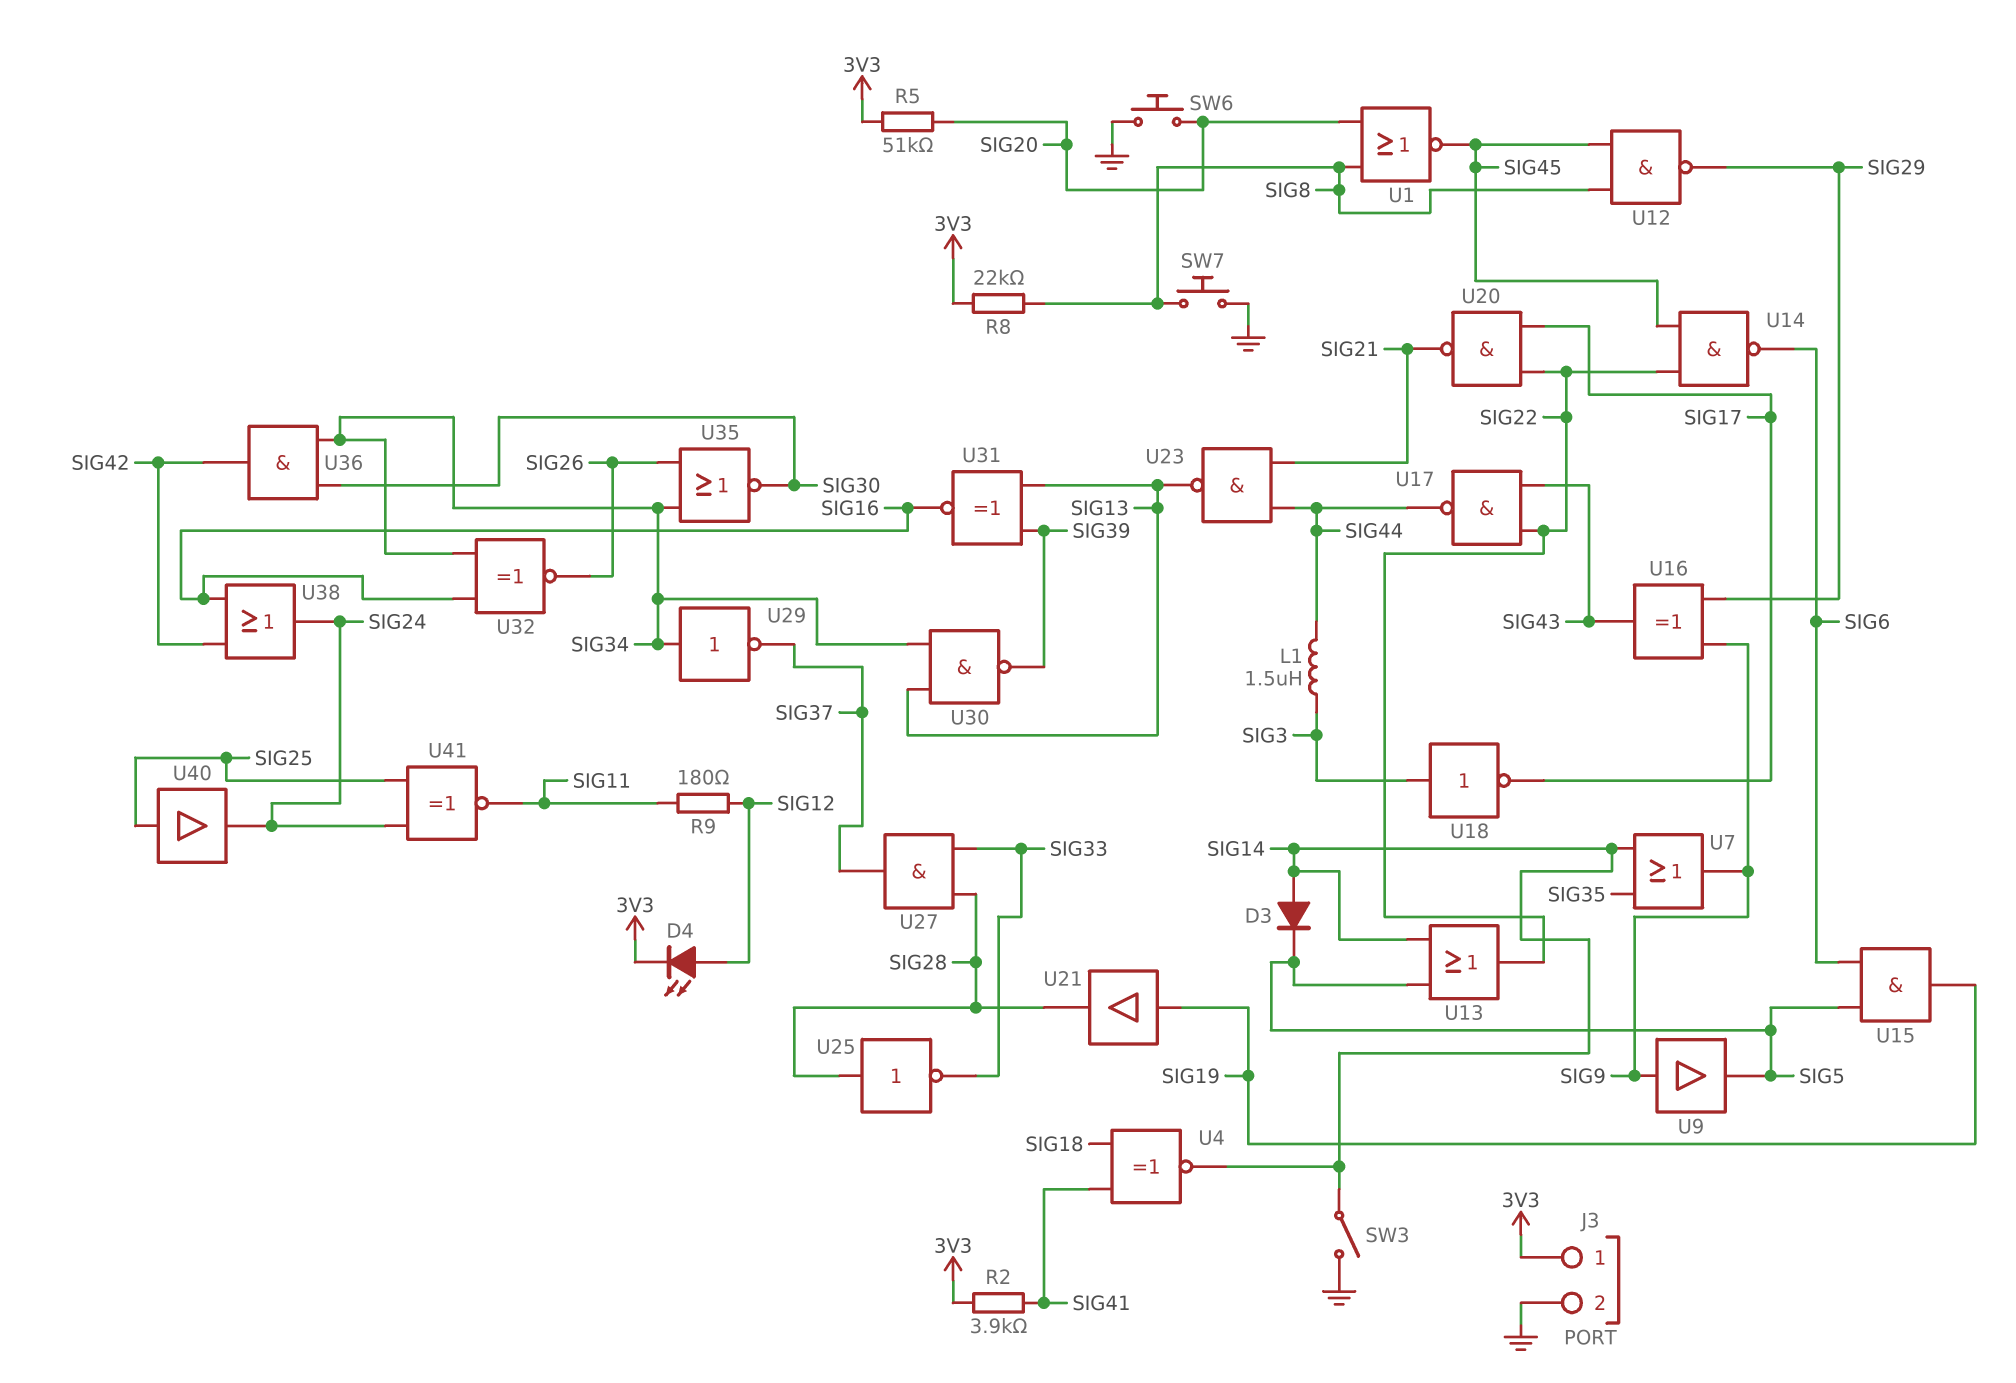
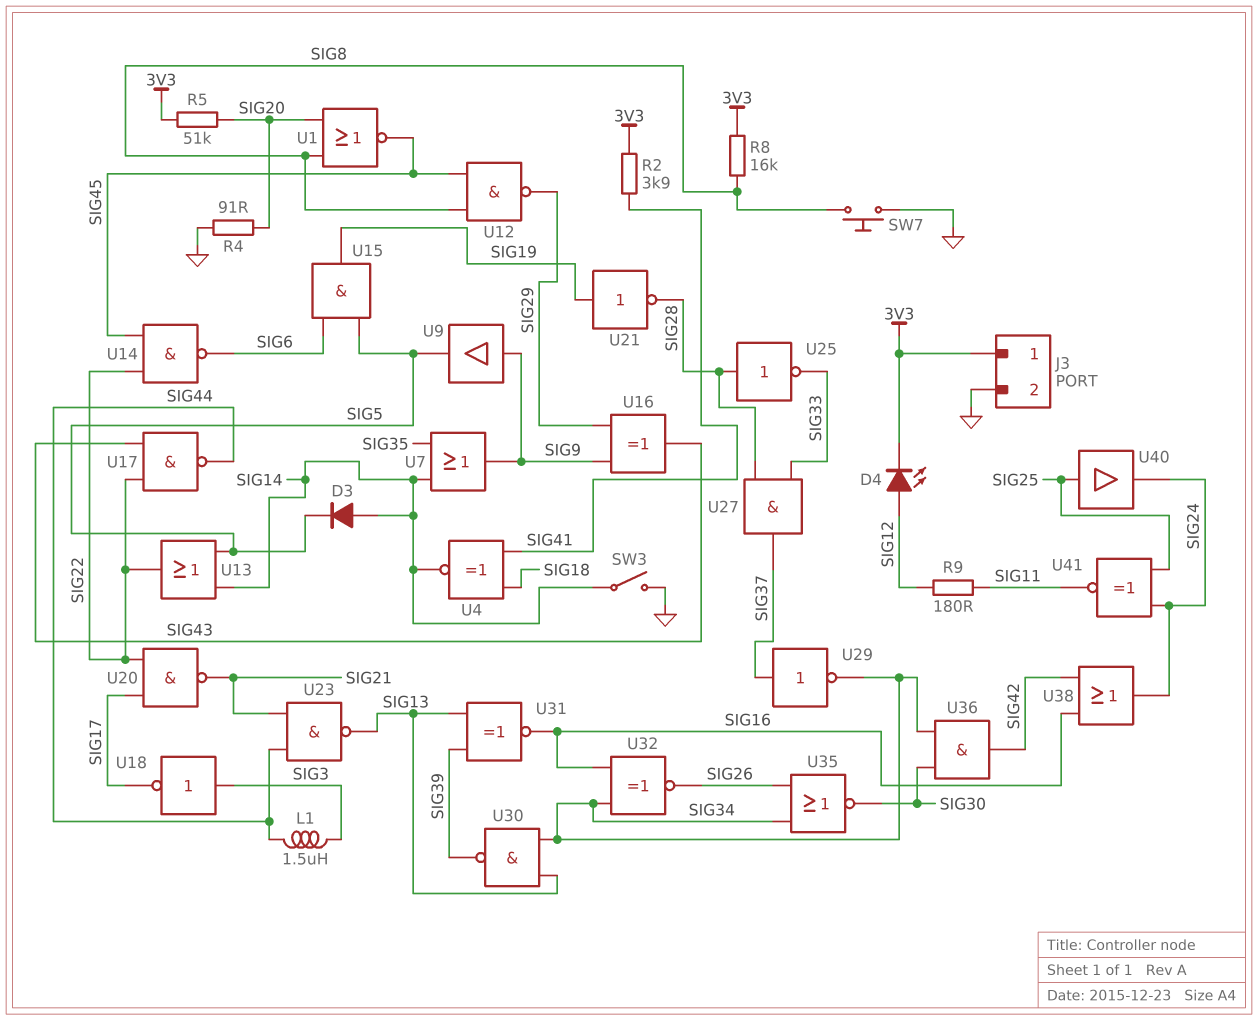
R4: none -> 91 (GND, SIG20)
R8: 22k (3V3, SIG8) -> 16k (3V3, SIG8)
SW6: button (GND, SIG20) -> none
U21: buffer (in SIG19, out SIG28) -> NOT (in SIG19, out SIG28)
U29: NOT (in SIG34, out SIG37) -> NOT (in SIG37, out SIG34)

